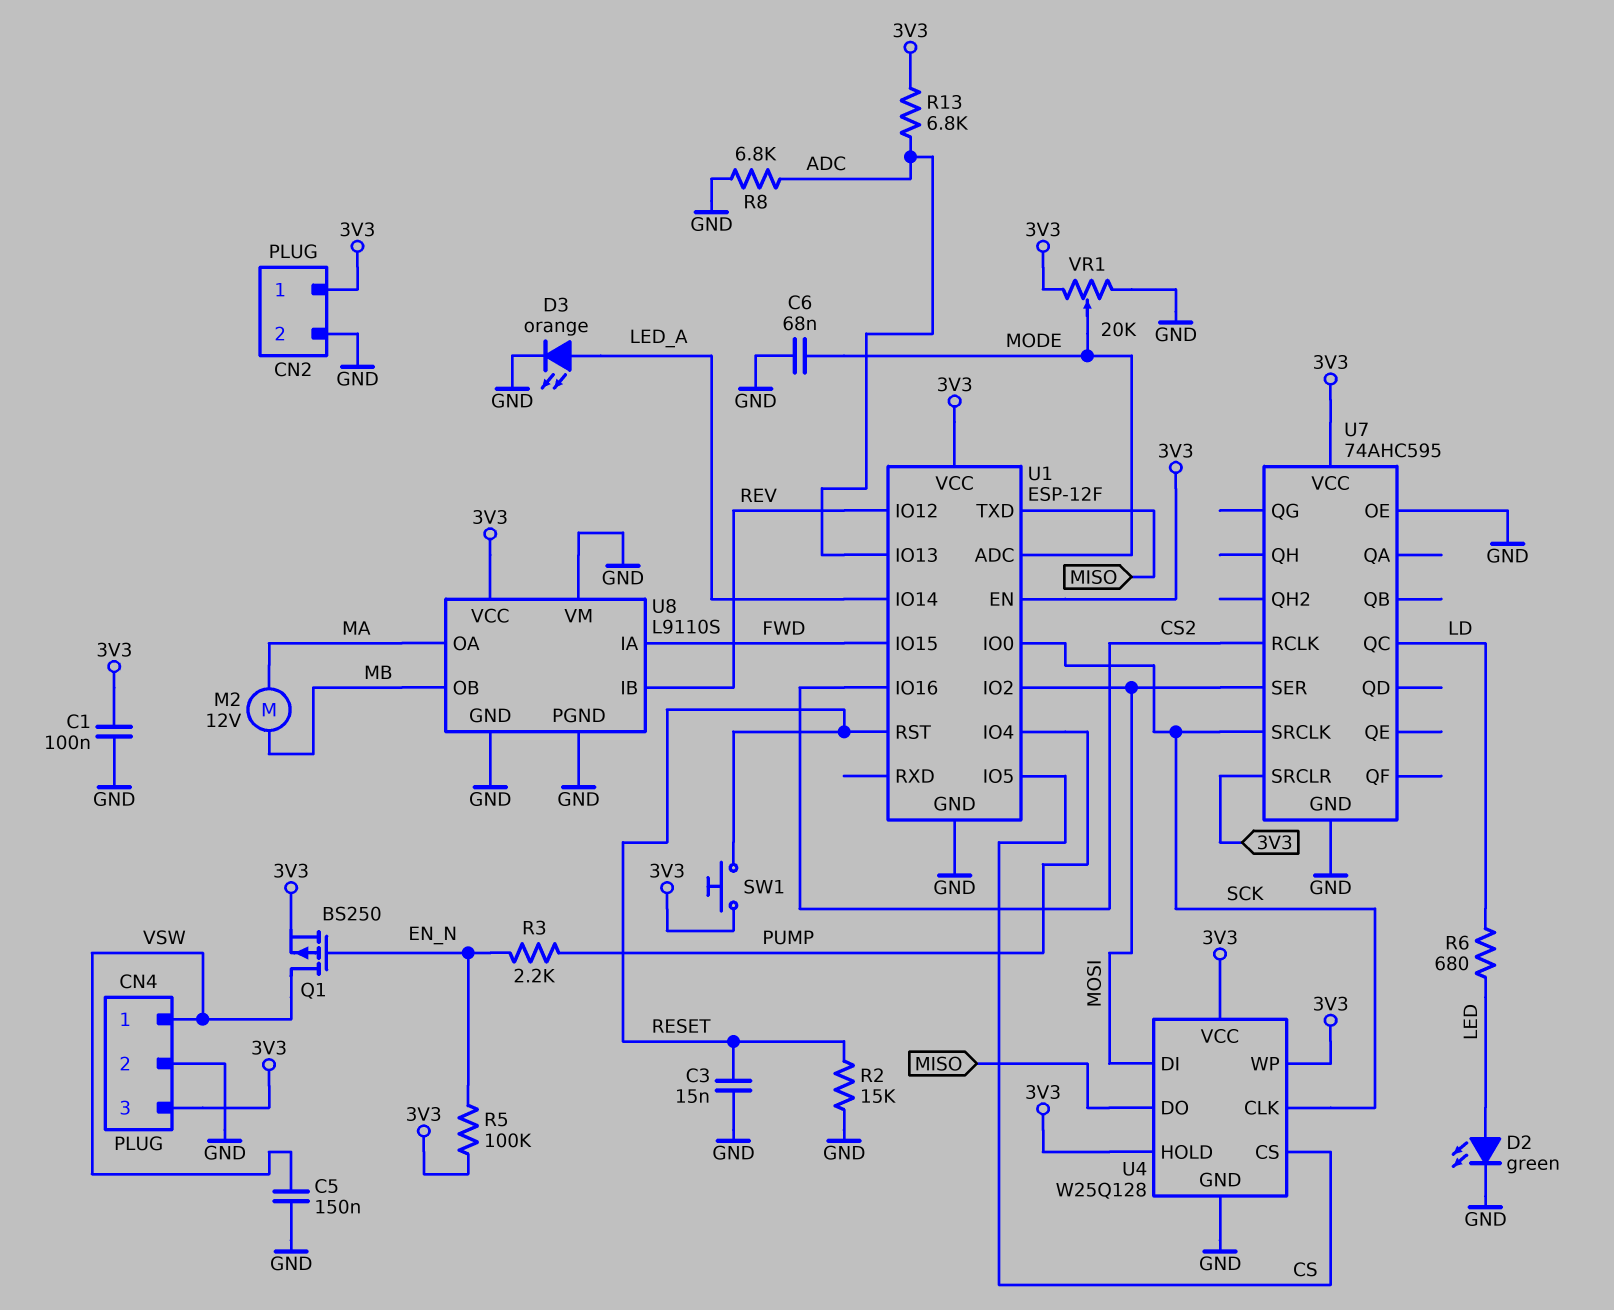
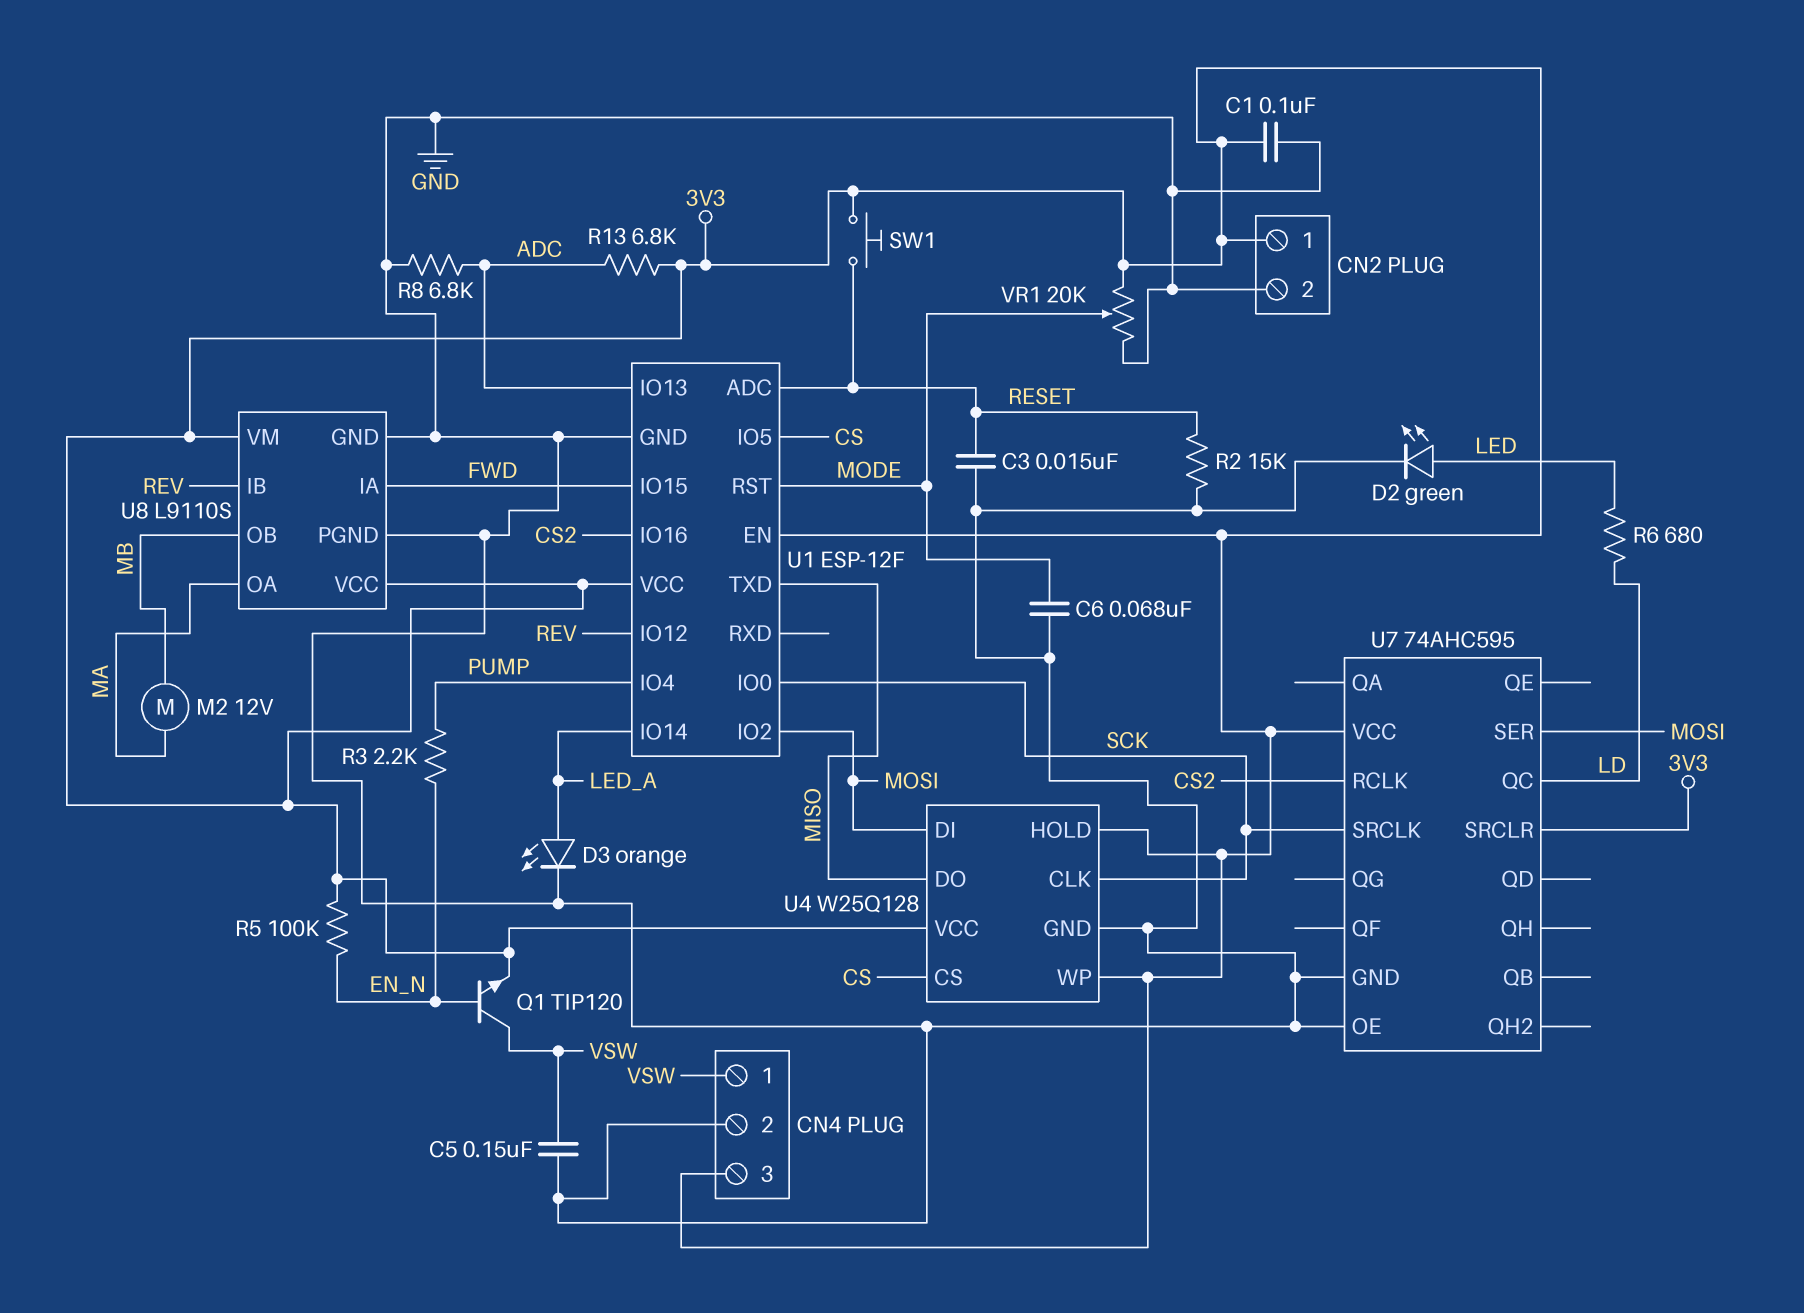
Q1: PMOS BS250 (G EN_N, D VSW, S 3V3) -> NPN TIP120 (B EN_N, C VSW, E 3V3)
U1 pin ADC: MODE -> RESET
U1 pin RST: RESET -> MODE
U8 pin VM: GND -> 3V3

